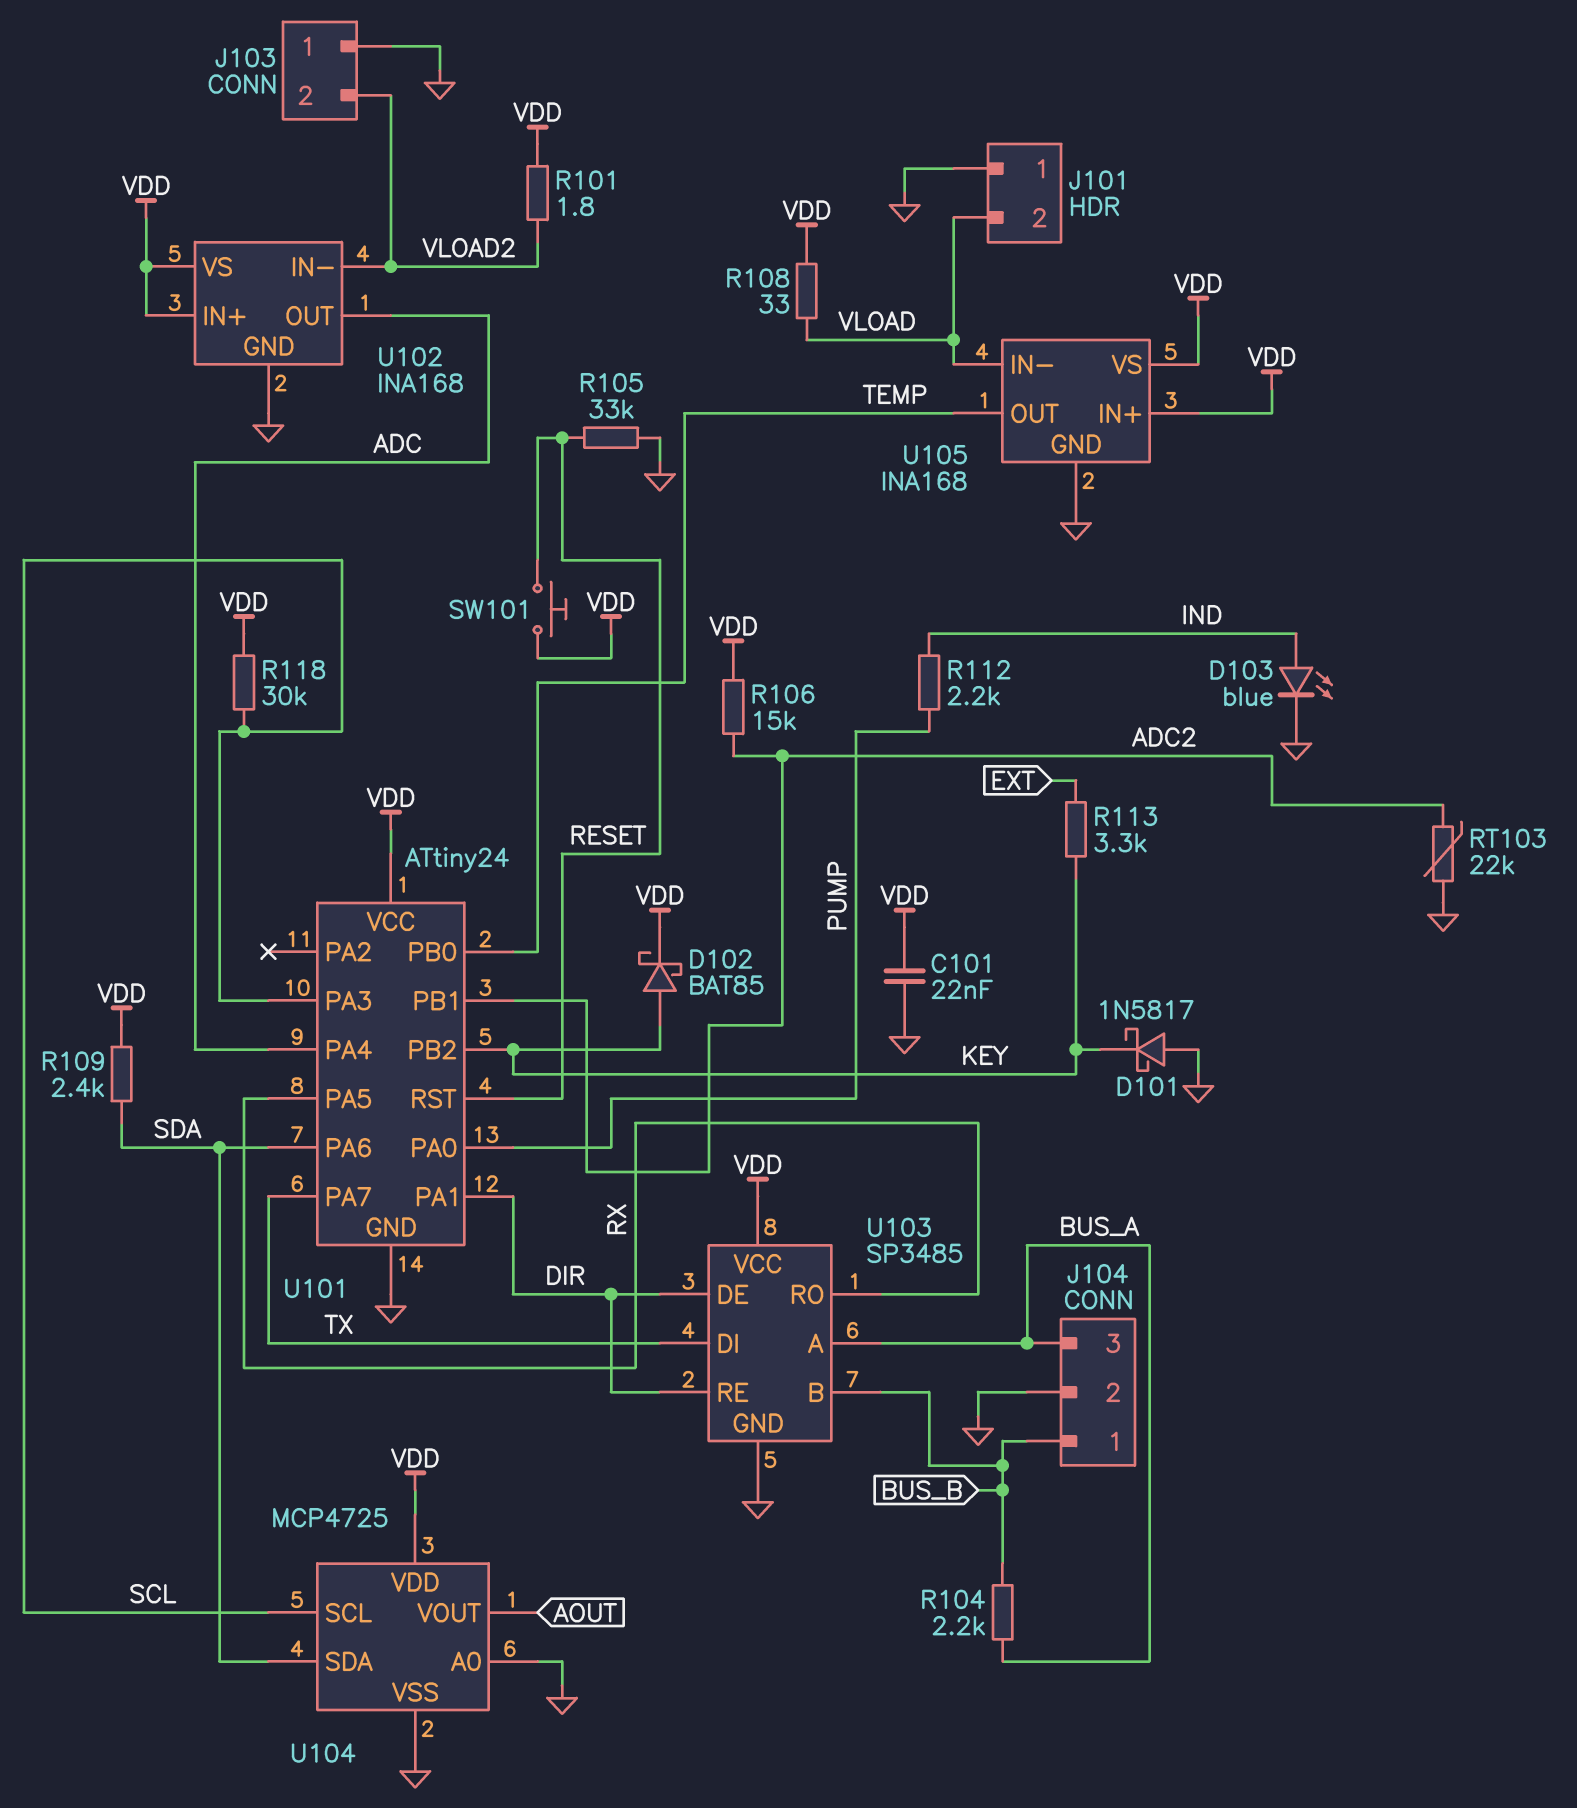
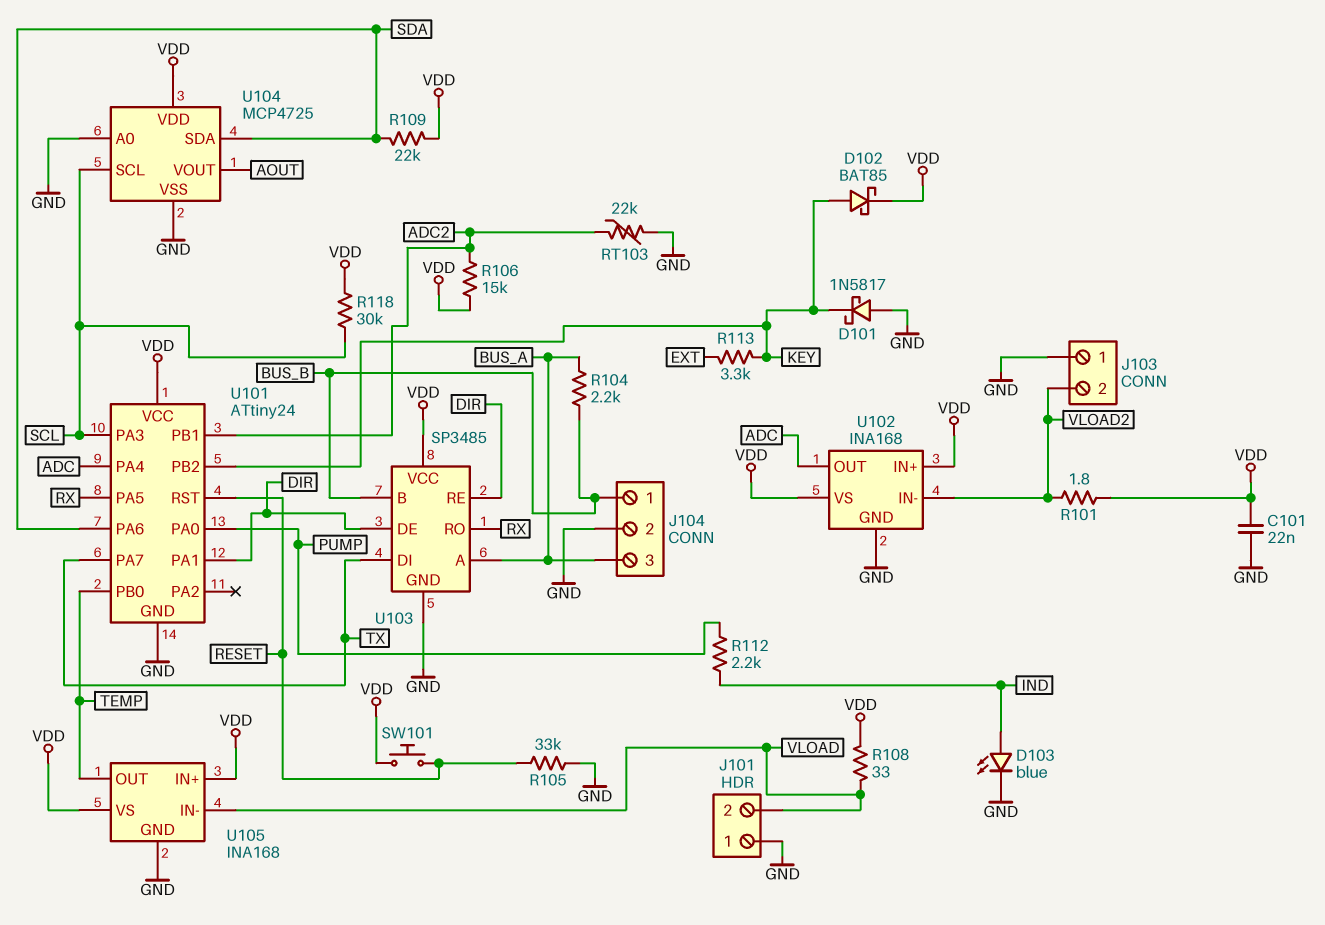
R109: 2.4k (SDA, VDD) -> 22k (SDA, VDD)

